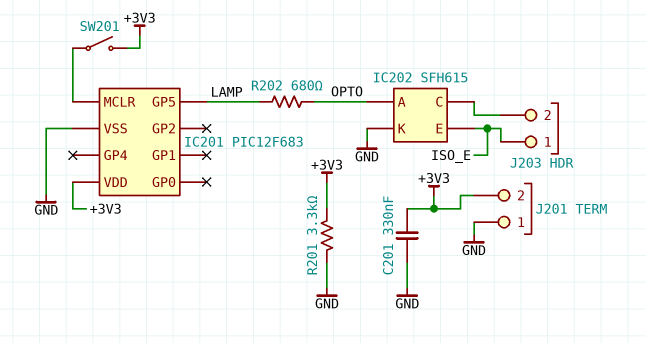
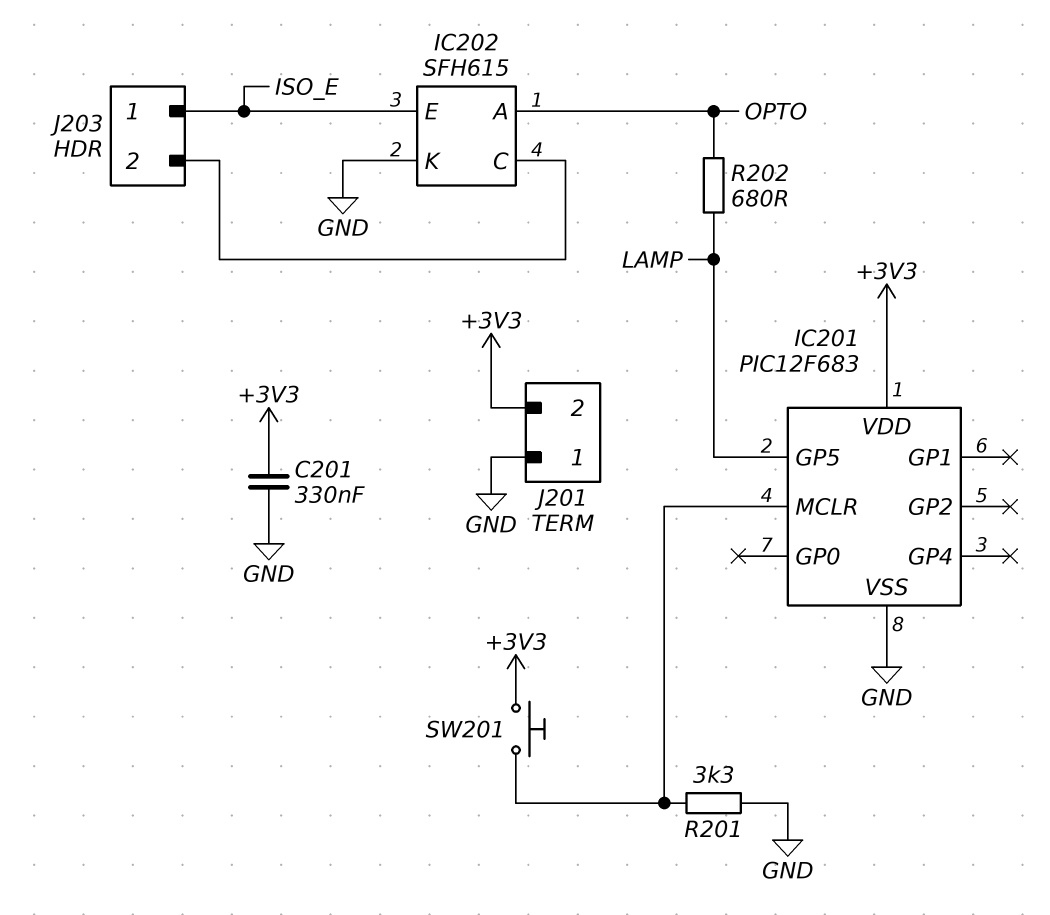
R201: 3.3k (+3V3, GND) -> 3.3k (GND, IC201/MCLR)
SW201: switch (+3V3, IC201/MCLR) -> button (+3V3, IC201/MCLR)

